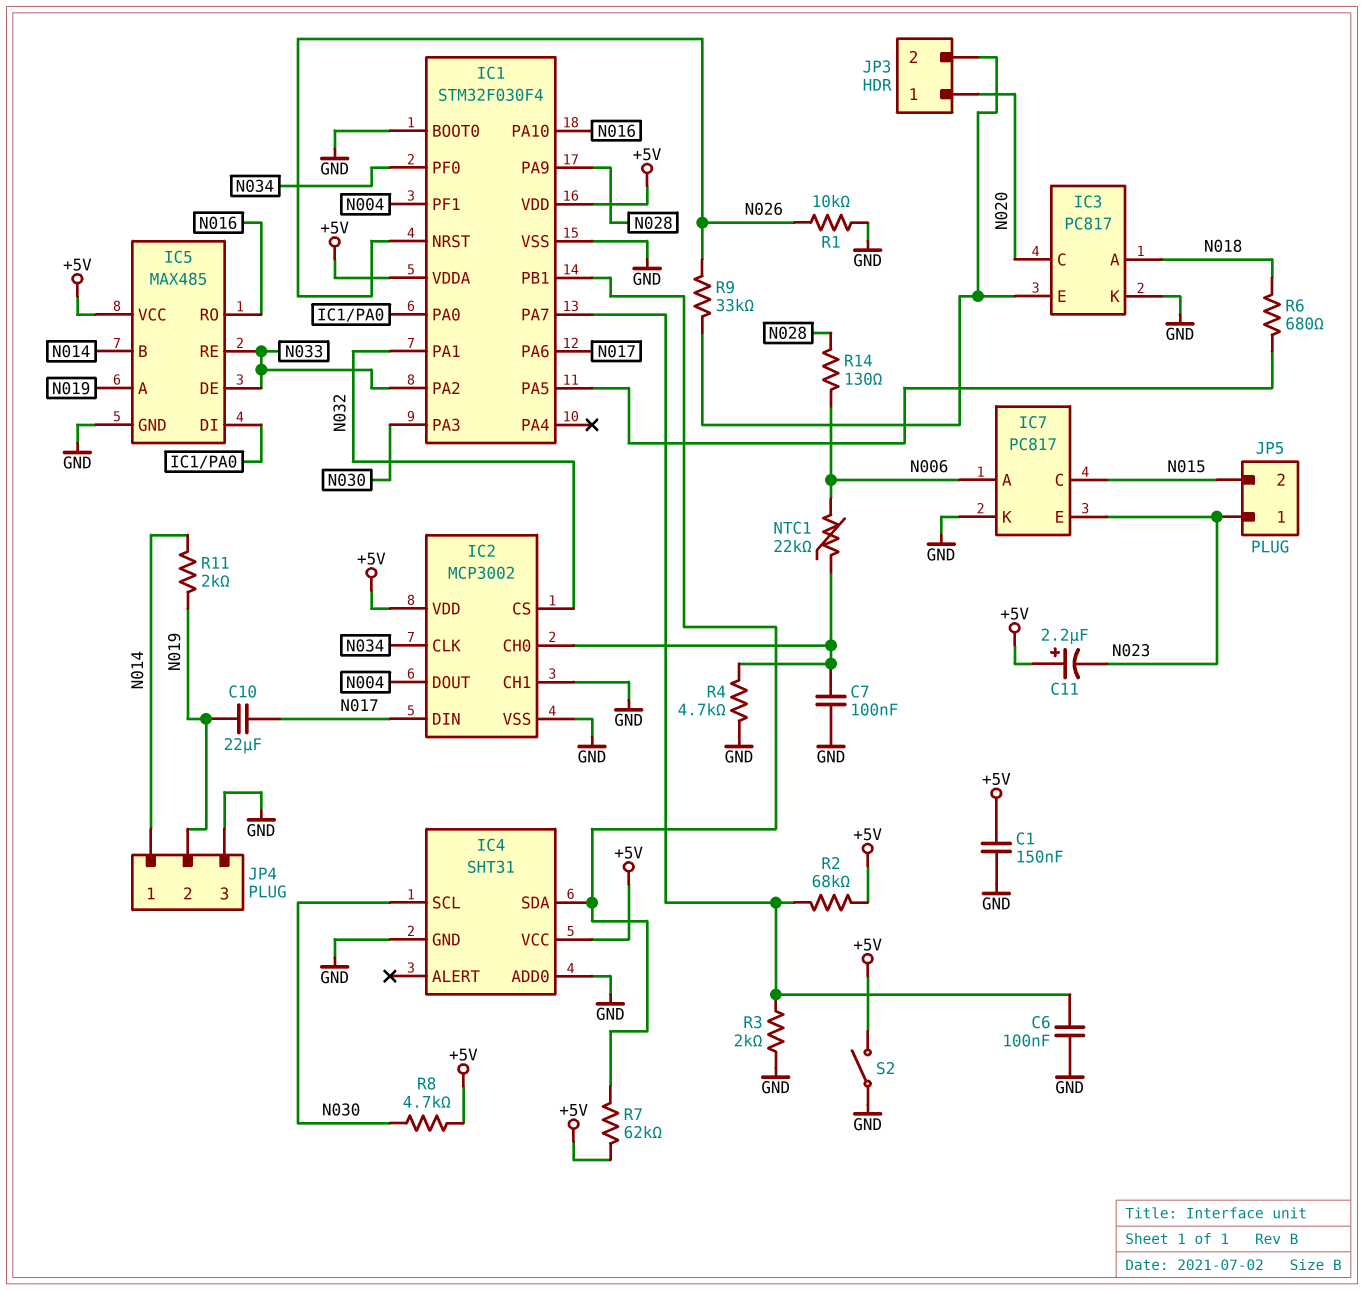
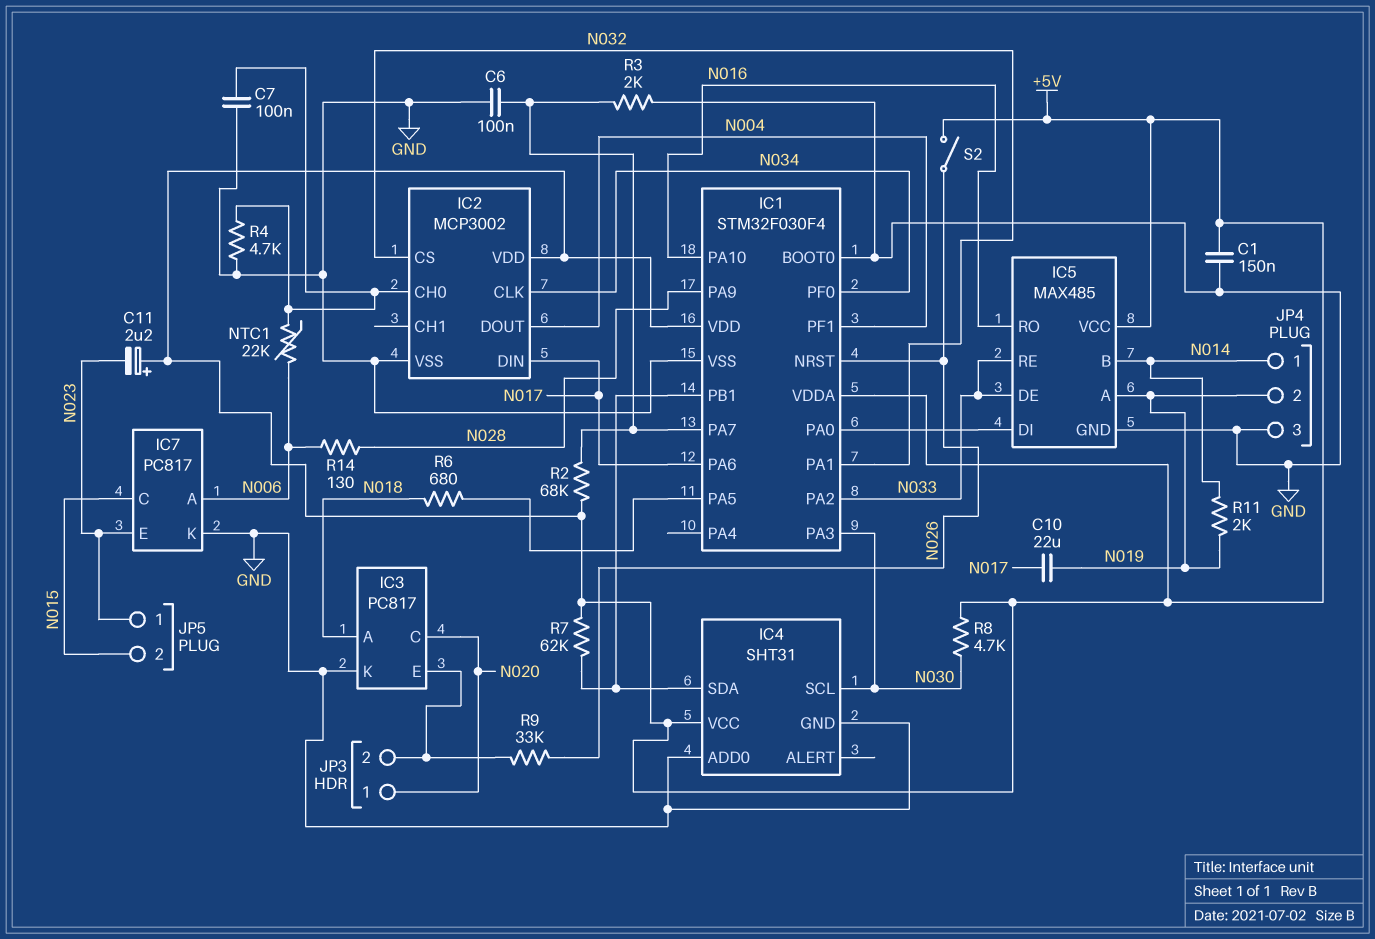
IC2 pin CH1: GND -> none
R1: 10k (GND, N026) -> none
S2: switch (+5V, GND) -> switch (+5V, N026)

